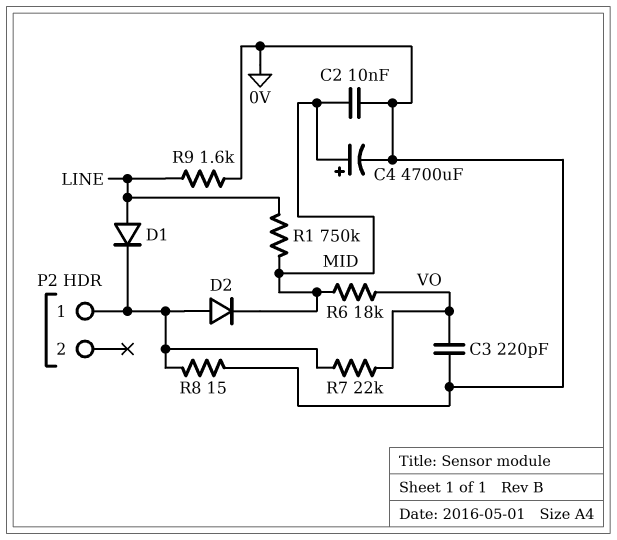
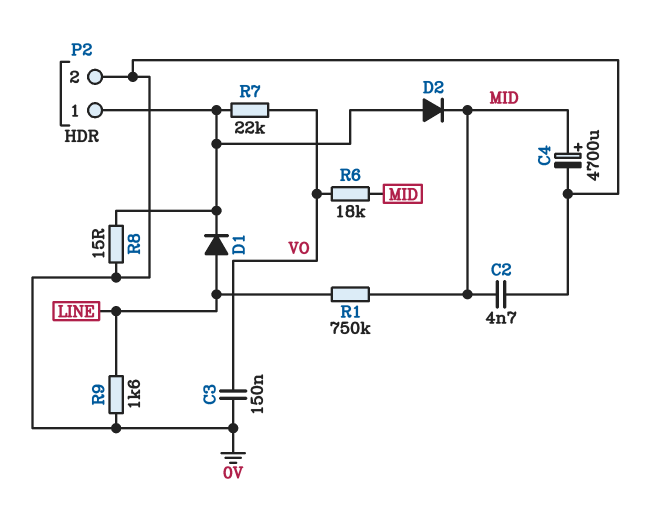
C2: 10nF (0V, MID) -> 4.7nF (0V, MID)
C3: 220pF (0V, VO) -> 150nF (0V, VO)
P2 pin 2: none -> 0V

